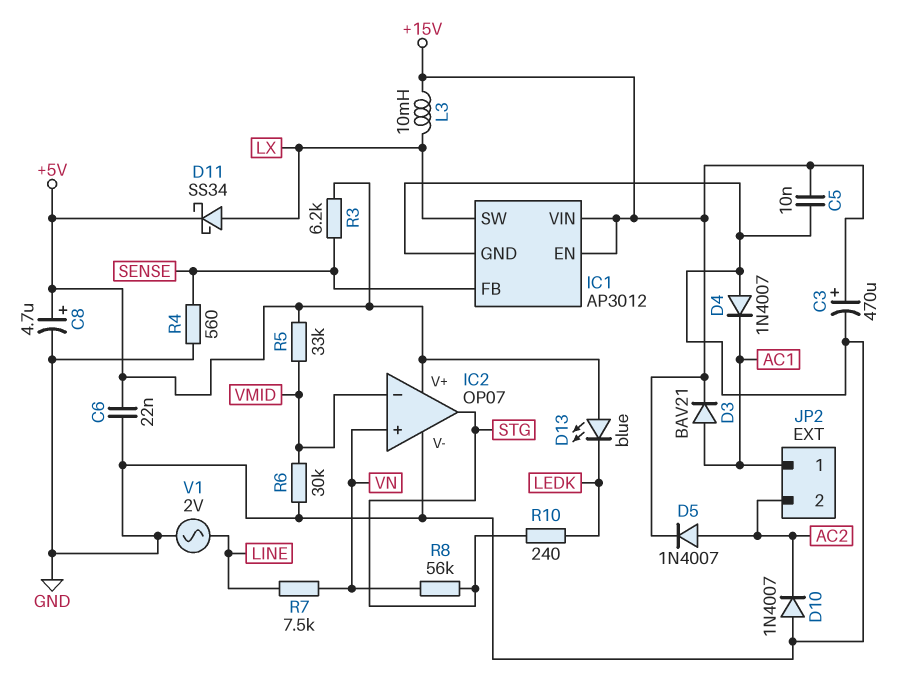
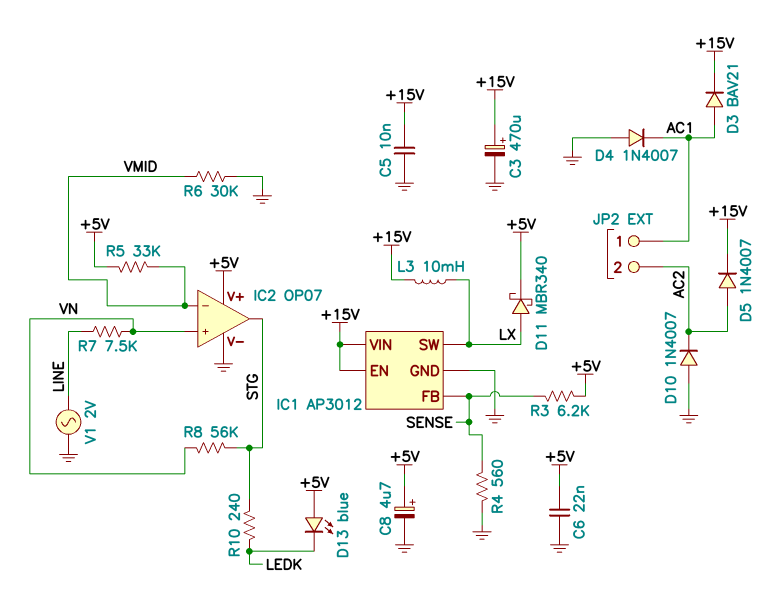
D11: schottky SS34 (A LX, K +5V) -> schottky MBR340 (A LX, K +5V)

